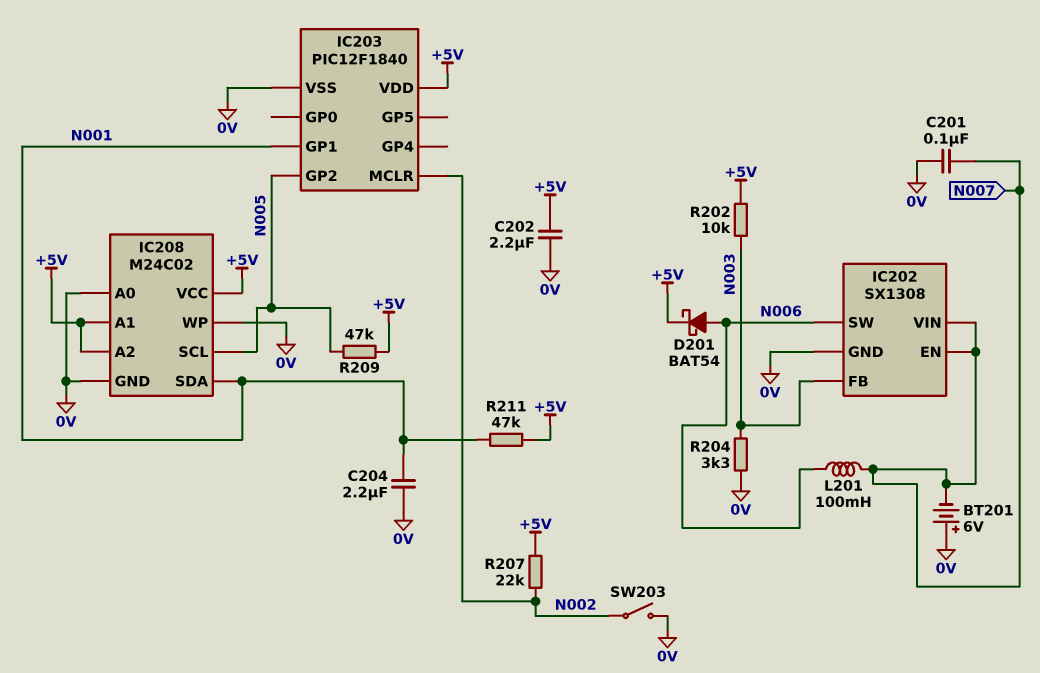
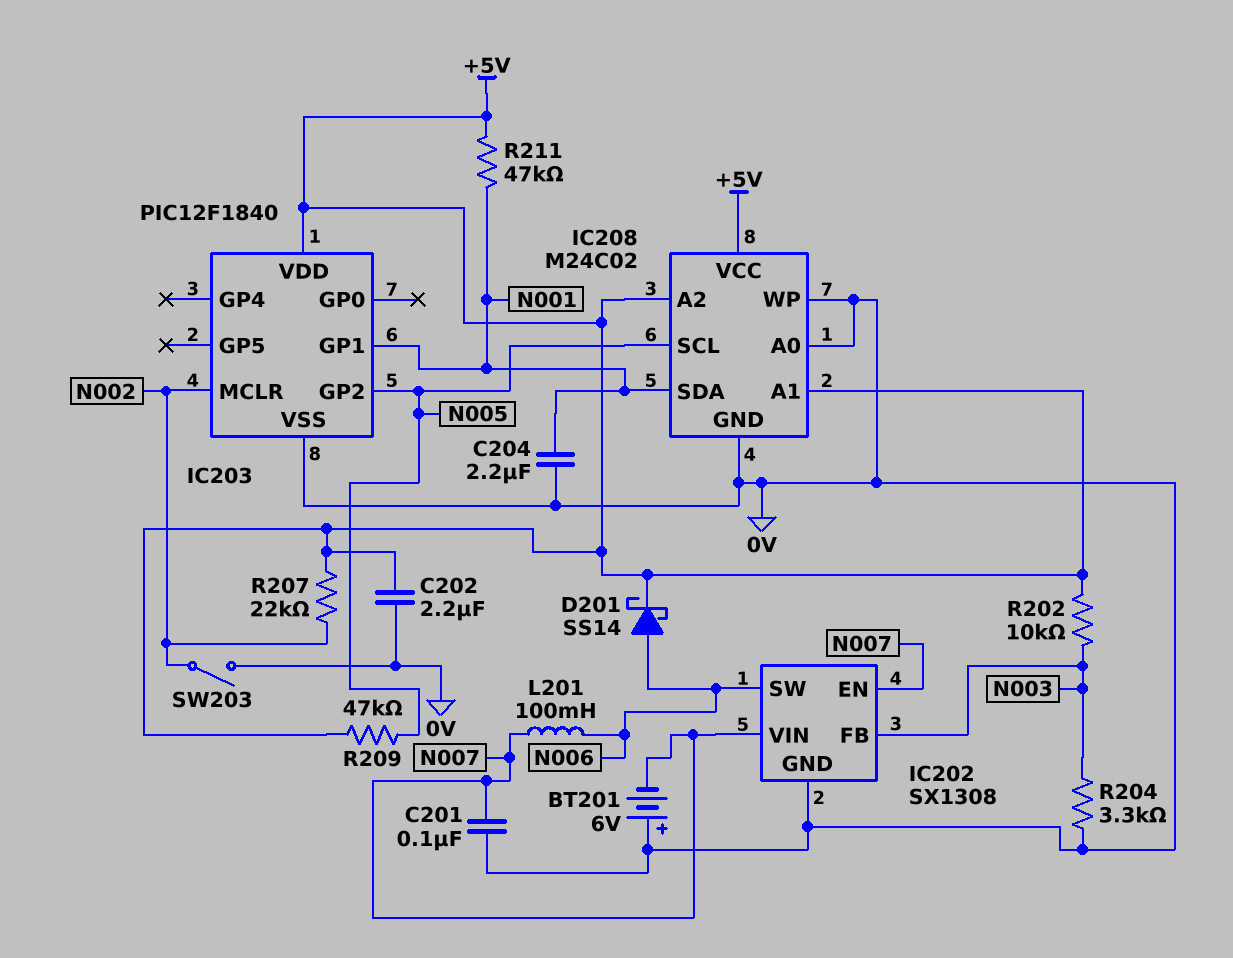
D201: schottky BAT54 (A N006, K +5V) -> schottky SS14 (A N006, K +5V)

